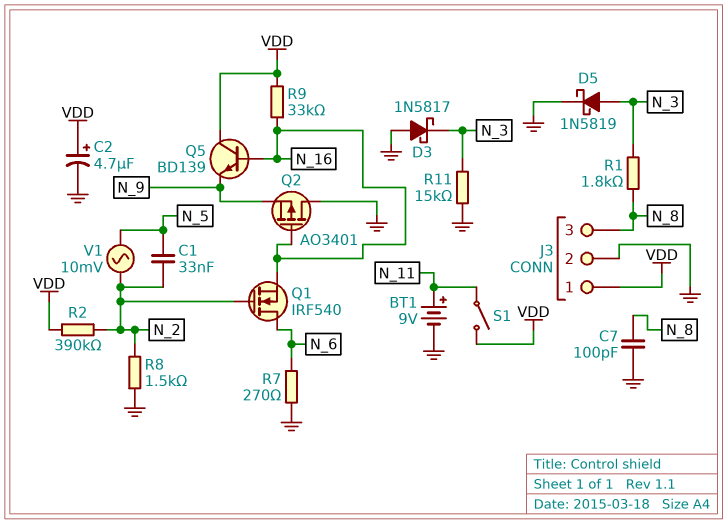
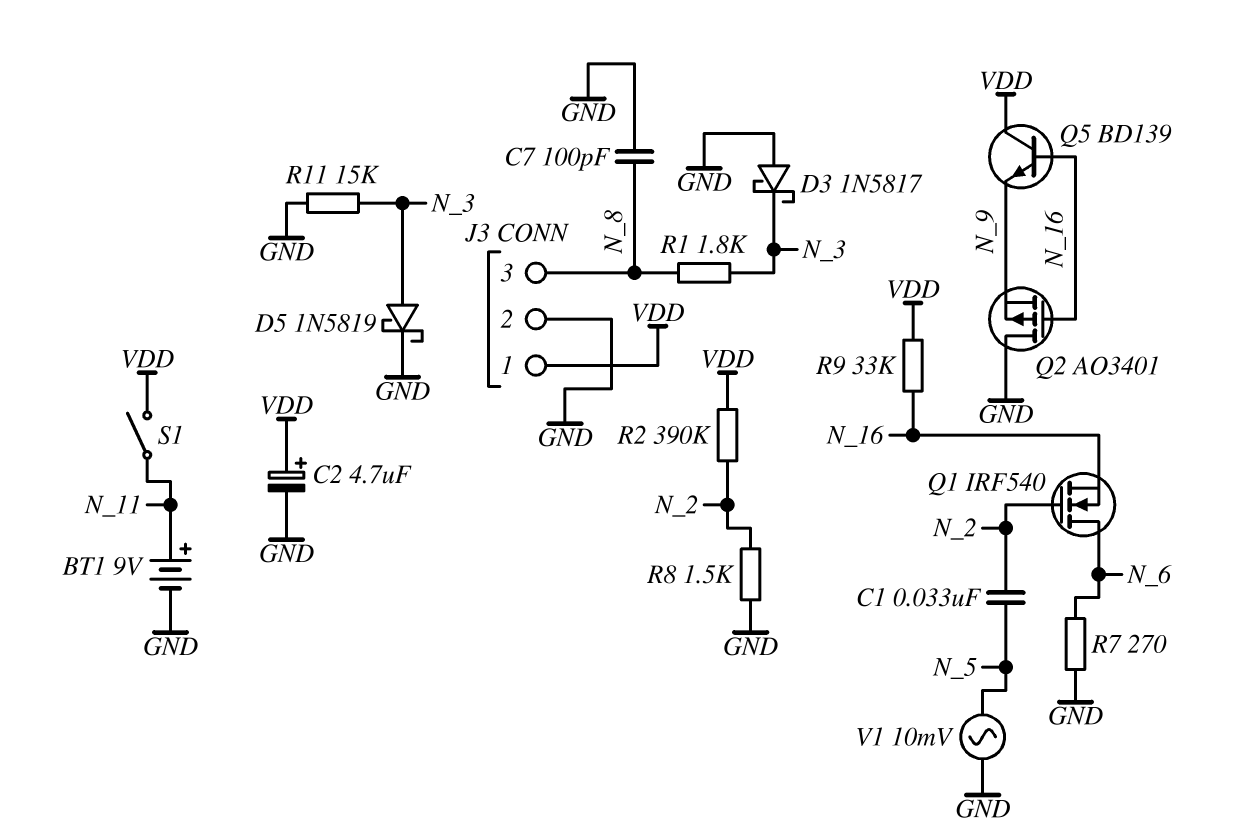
V1: AC 10mV (N_2, N_5) -> AC 10mV (GND, N_5)

